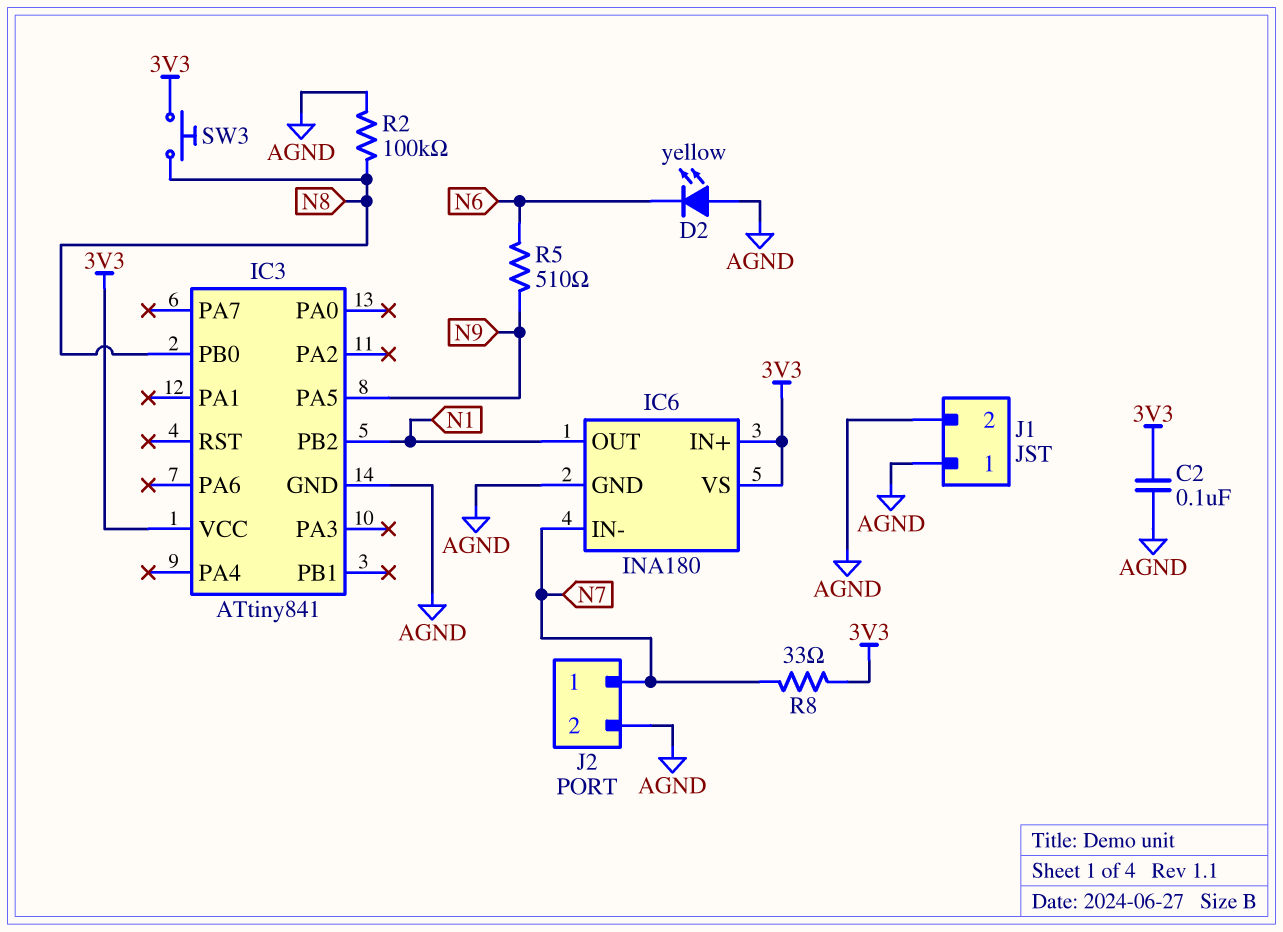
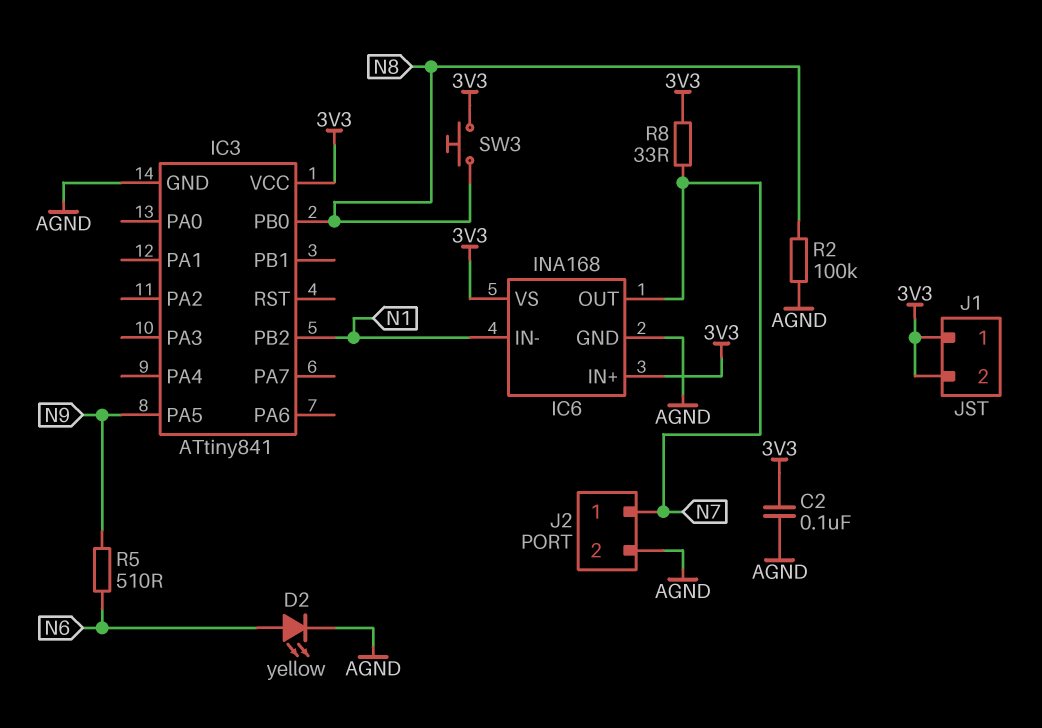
D2: LED yellow (A AGND, K N6) -> LED yellow (A N6, K AGND)
IC6: INA180 -> INA168
IC6 pin IN-: N7 -> N1
IC6 pin OUT: N1 -> N7
J1 pin 1: AGND -> 3V3
J1 pin 2: AGND -> 3V3

